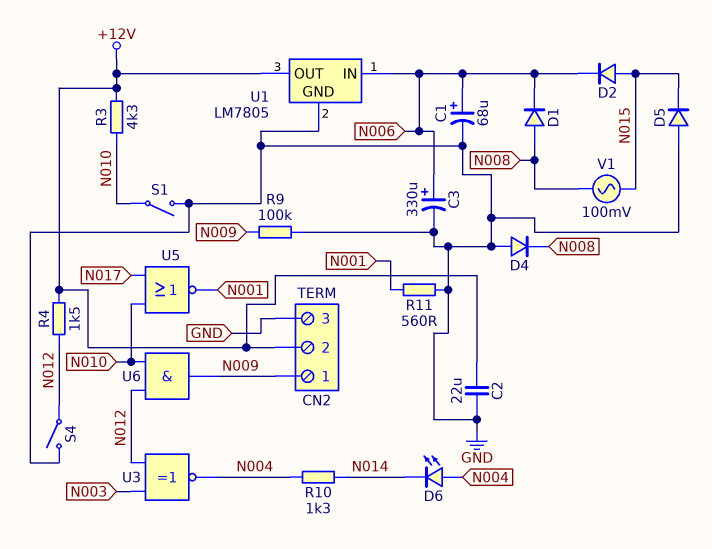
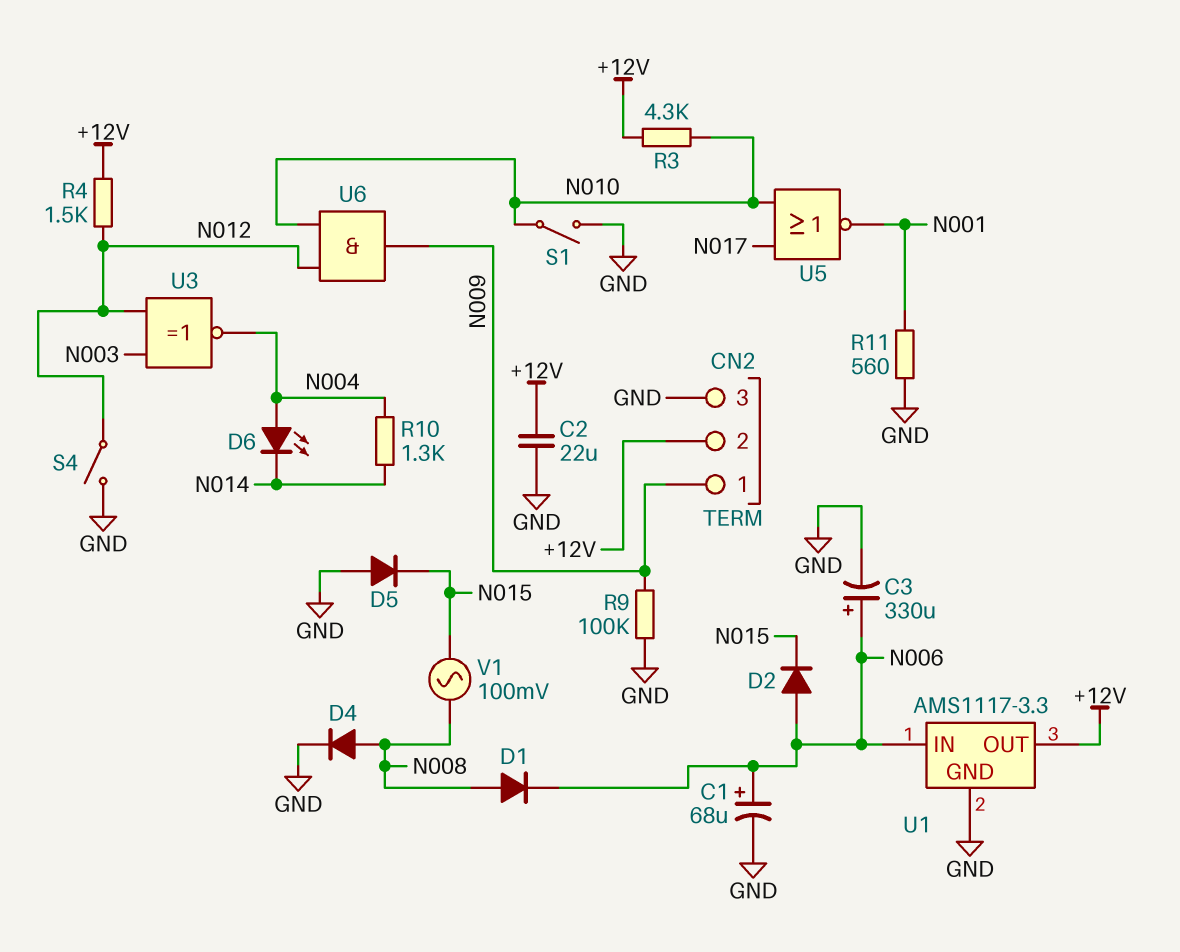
D2: diode (A N015, K N006) -> diode (A N006, K N015)
D4: diode (A GND, K N008) -> diode (A N008, K GND)
U1: LM7805 -> AMS1117-3.3

